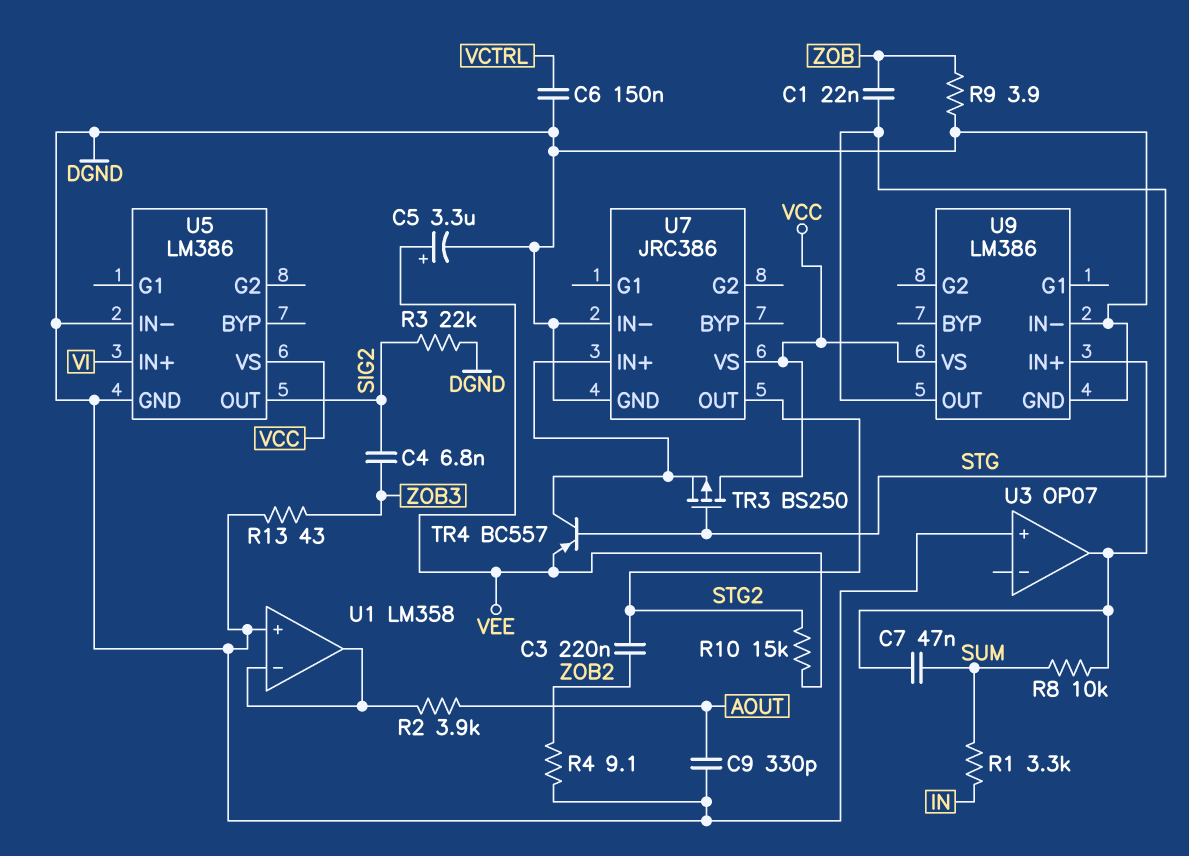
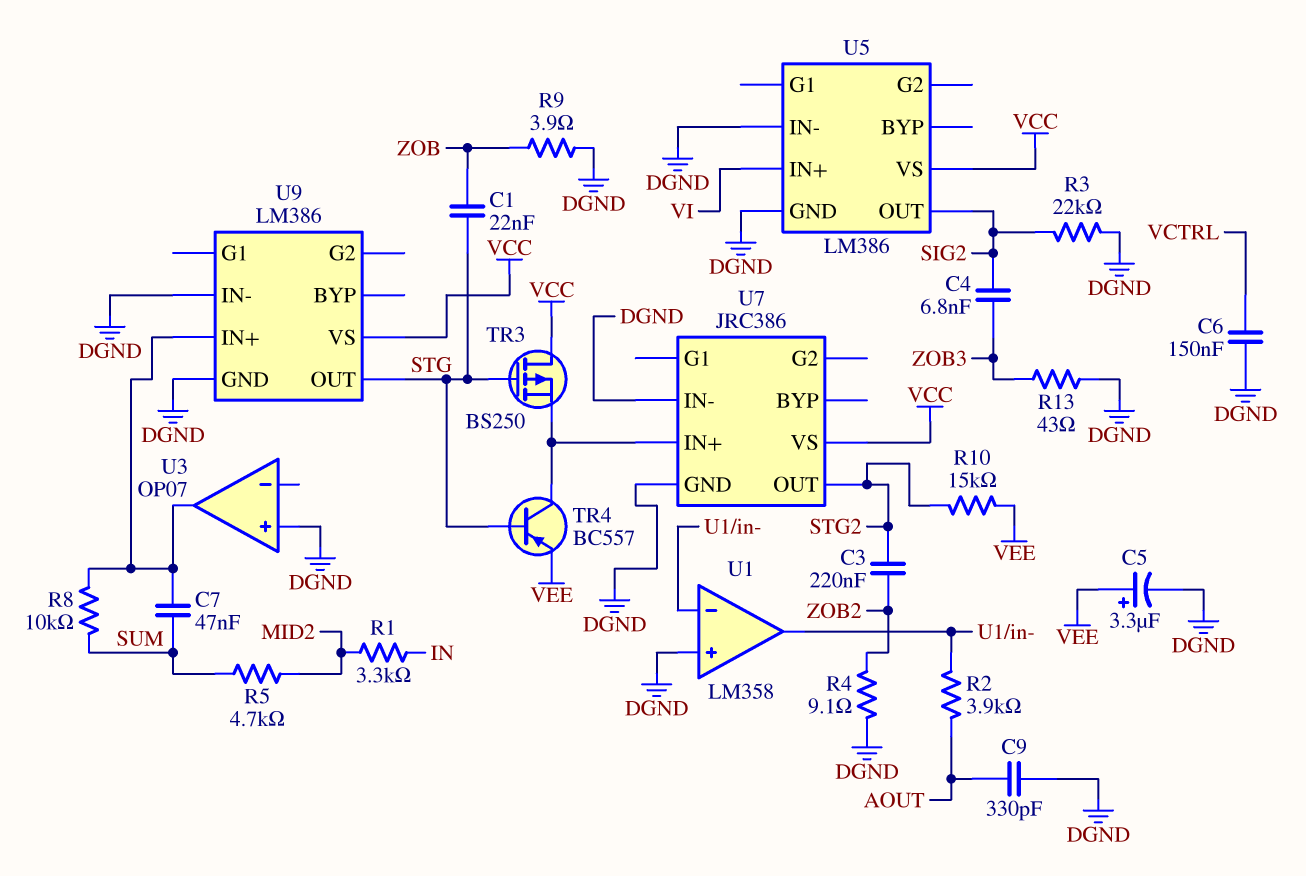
R1: 3.3k (IN, SUM) -> 3.3k (IN, MID2)
R5: none -> 4.7k (MID2, SUM)

